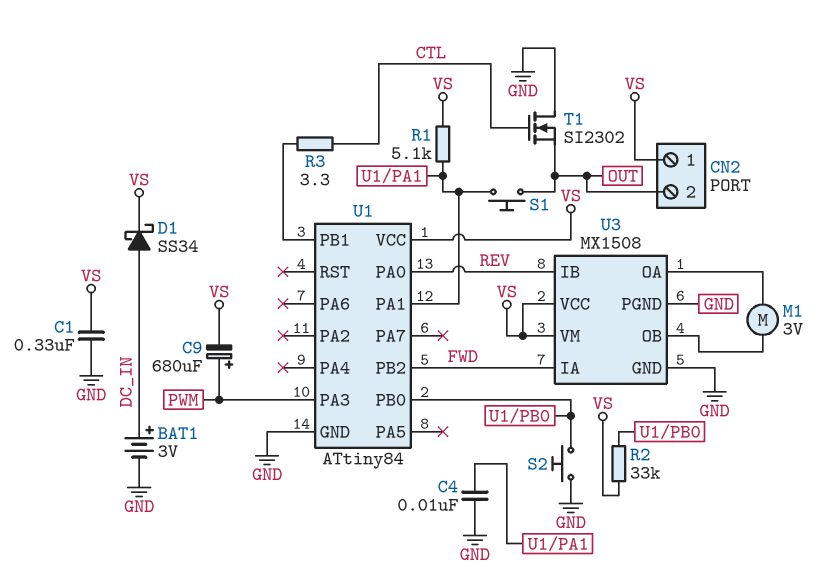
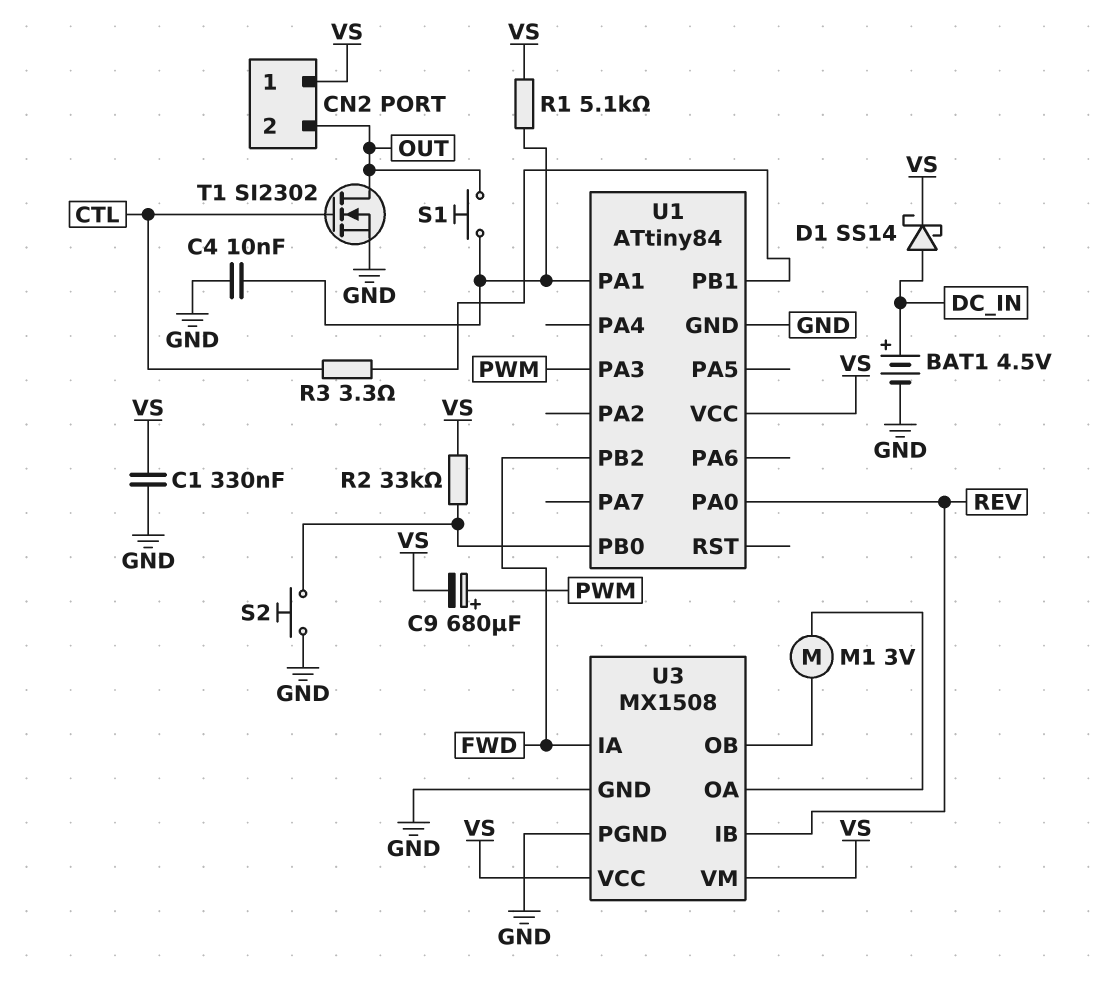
BAT1: 3V (plus DC_IN, minus GND) -> 4.5V (plus DC_IN, minus GND)
D1: schottky SS34 (A DC_IN, K VS) -> schottky SS14 (A DC_IN, K VS)
T1: NMOS SI2302 (G CTL, D GND, S OUT) -> NMOS SI2302 (G CTL, D OUT, S GND)

